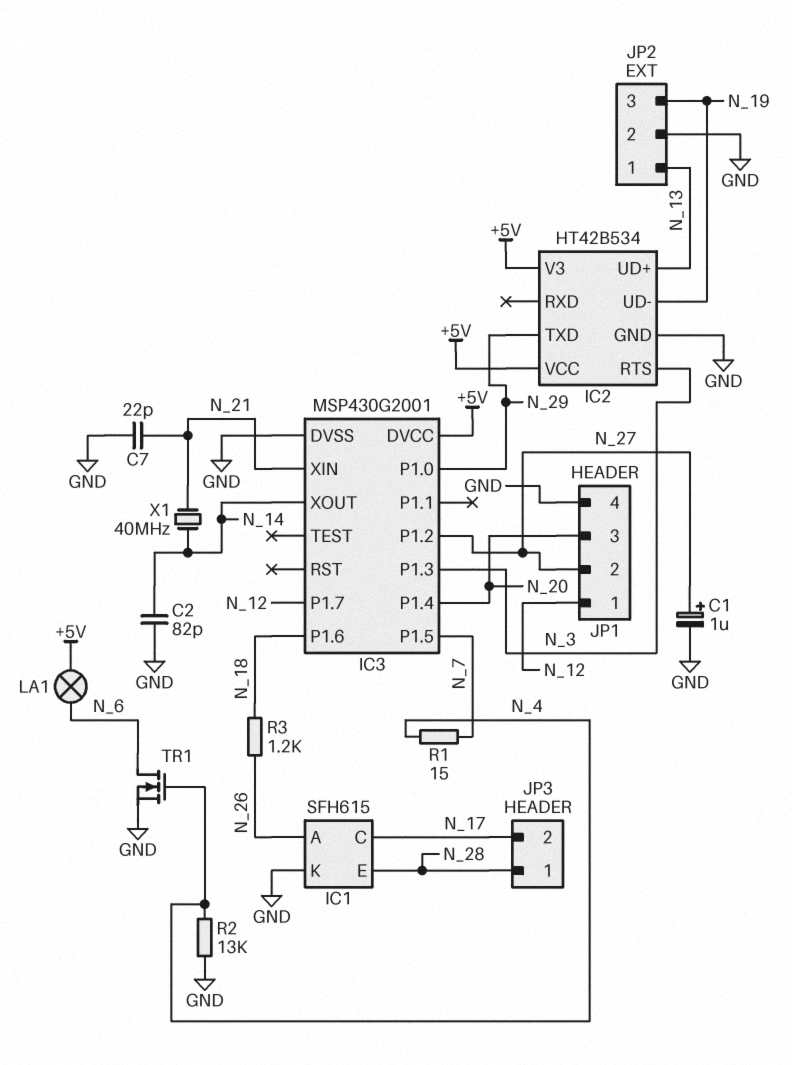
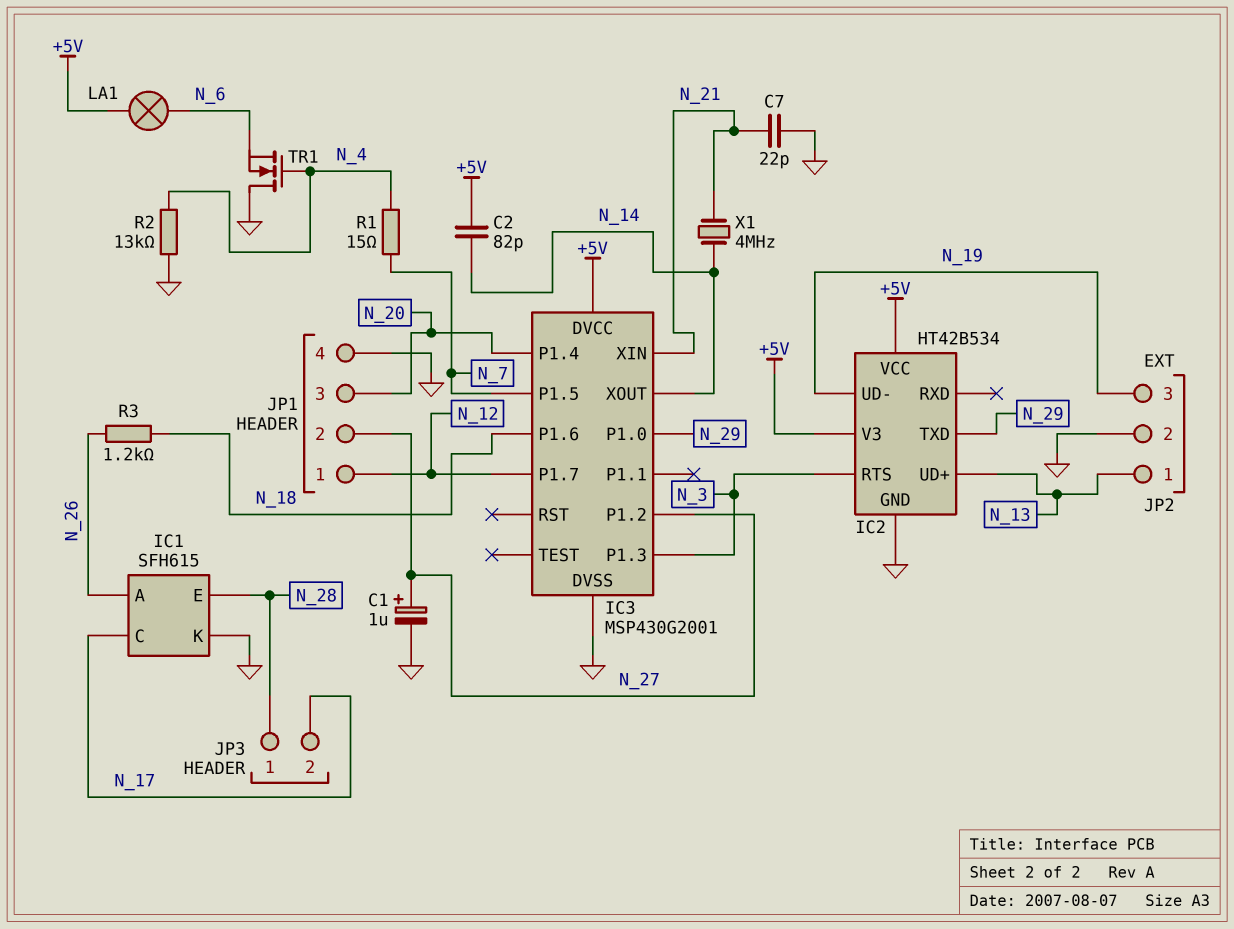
C2: 82pF (GND, N_14) -> 82pF (+5V, N_14)
TR1: NMOS (G N_4, D N_6, S GND) -> NMOS (G N_4, D GND, S N_6)
X1: 40MHz (N_14, N_21) -> 4MHz (N_14, N_21)

